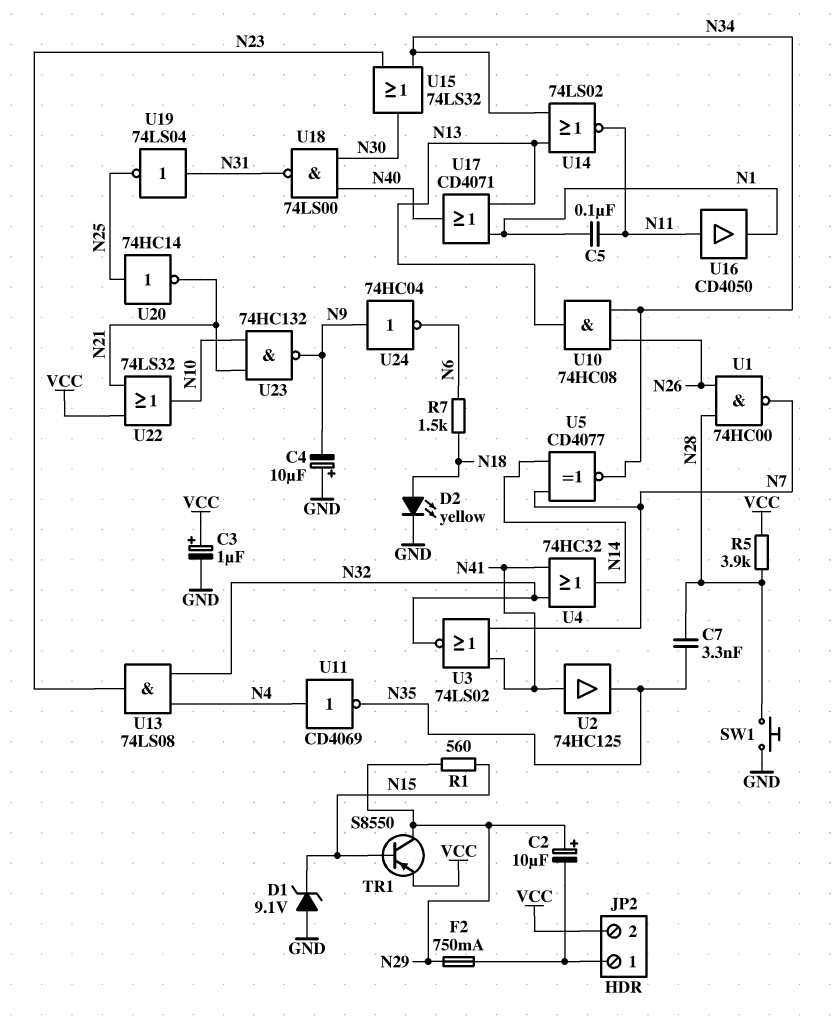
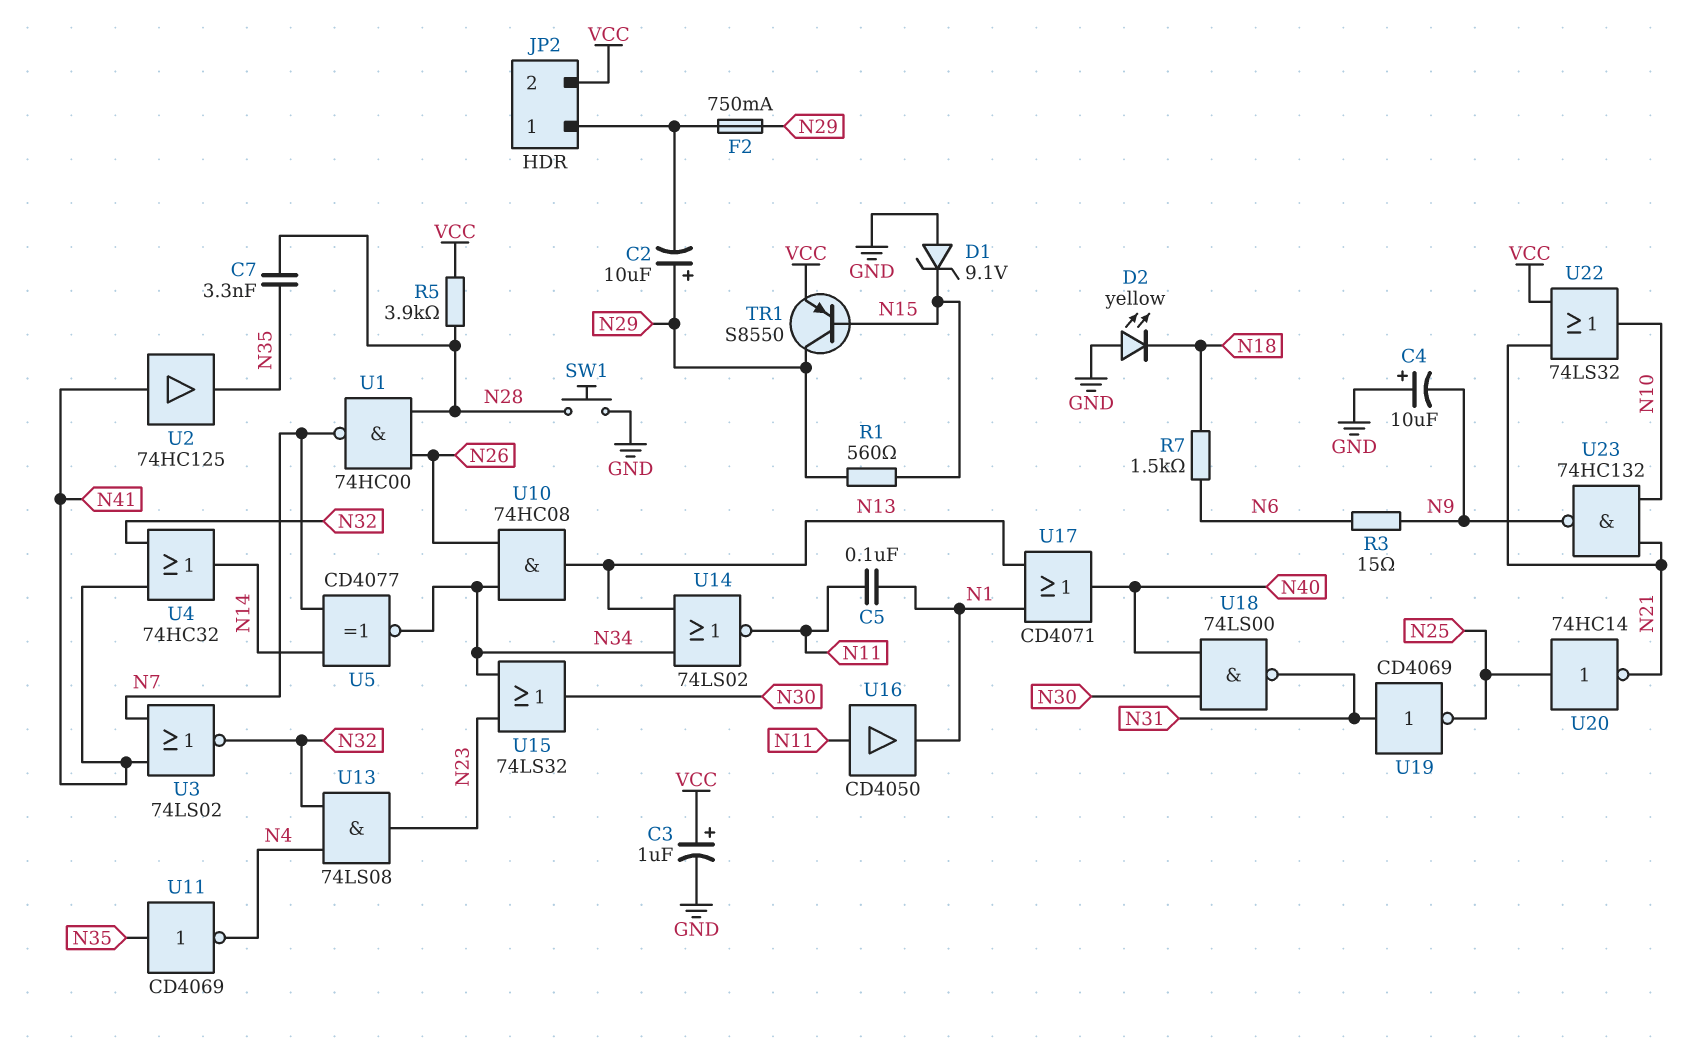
D2: LED yellow (A N18, K GND) -> LED yellow (A GND, K N18)
R3: none -> 15 (N6, N9)
U11: NOT CD4069 (in N4, out N35) -> NOT CD4069 (in N35, out N4)
U19: NOT 74LS04 (in N31, out N25) -> NOT CD4069 (in N31, out N25)
U24: NOT 74HC04 (in N9, out N6) -> none

